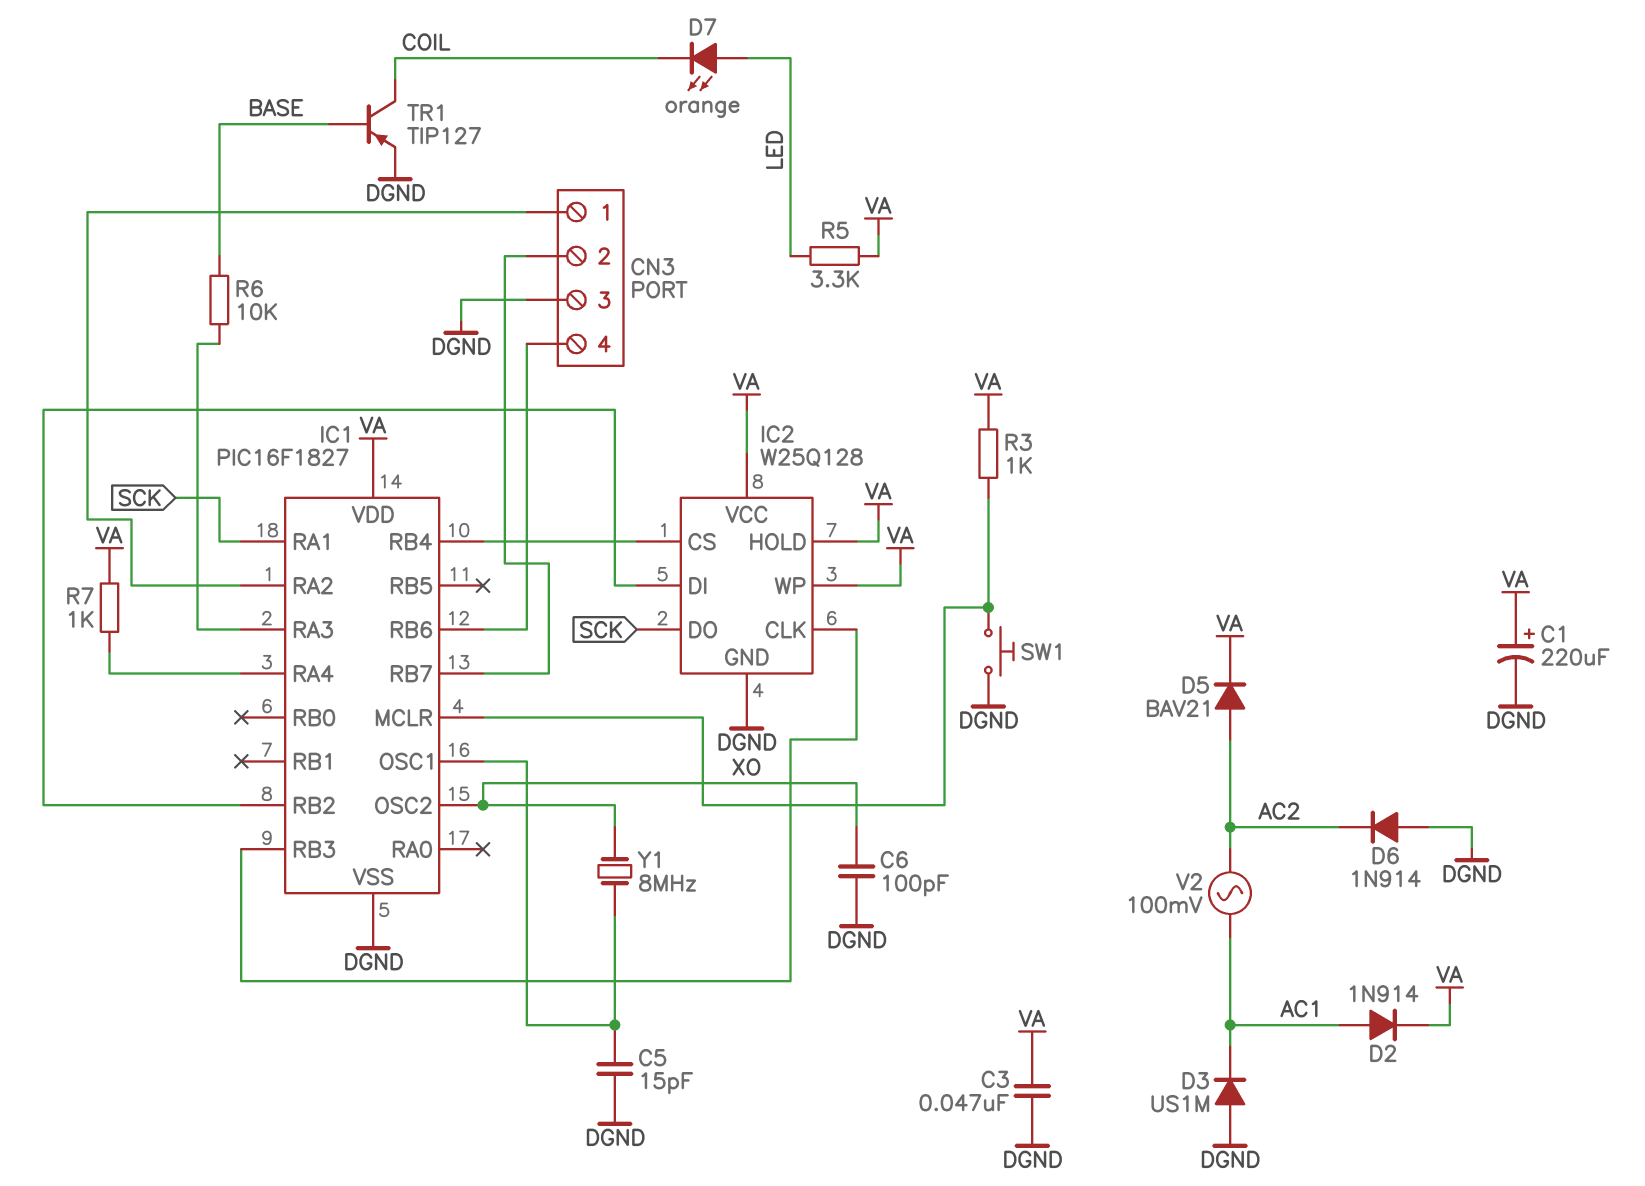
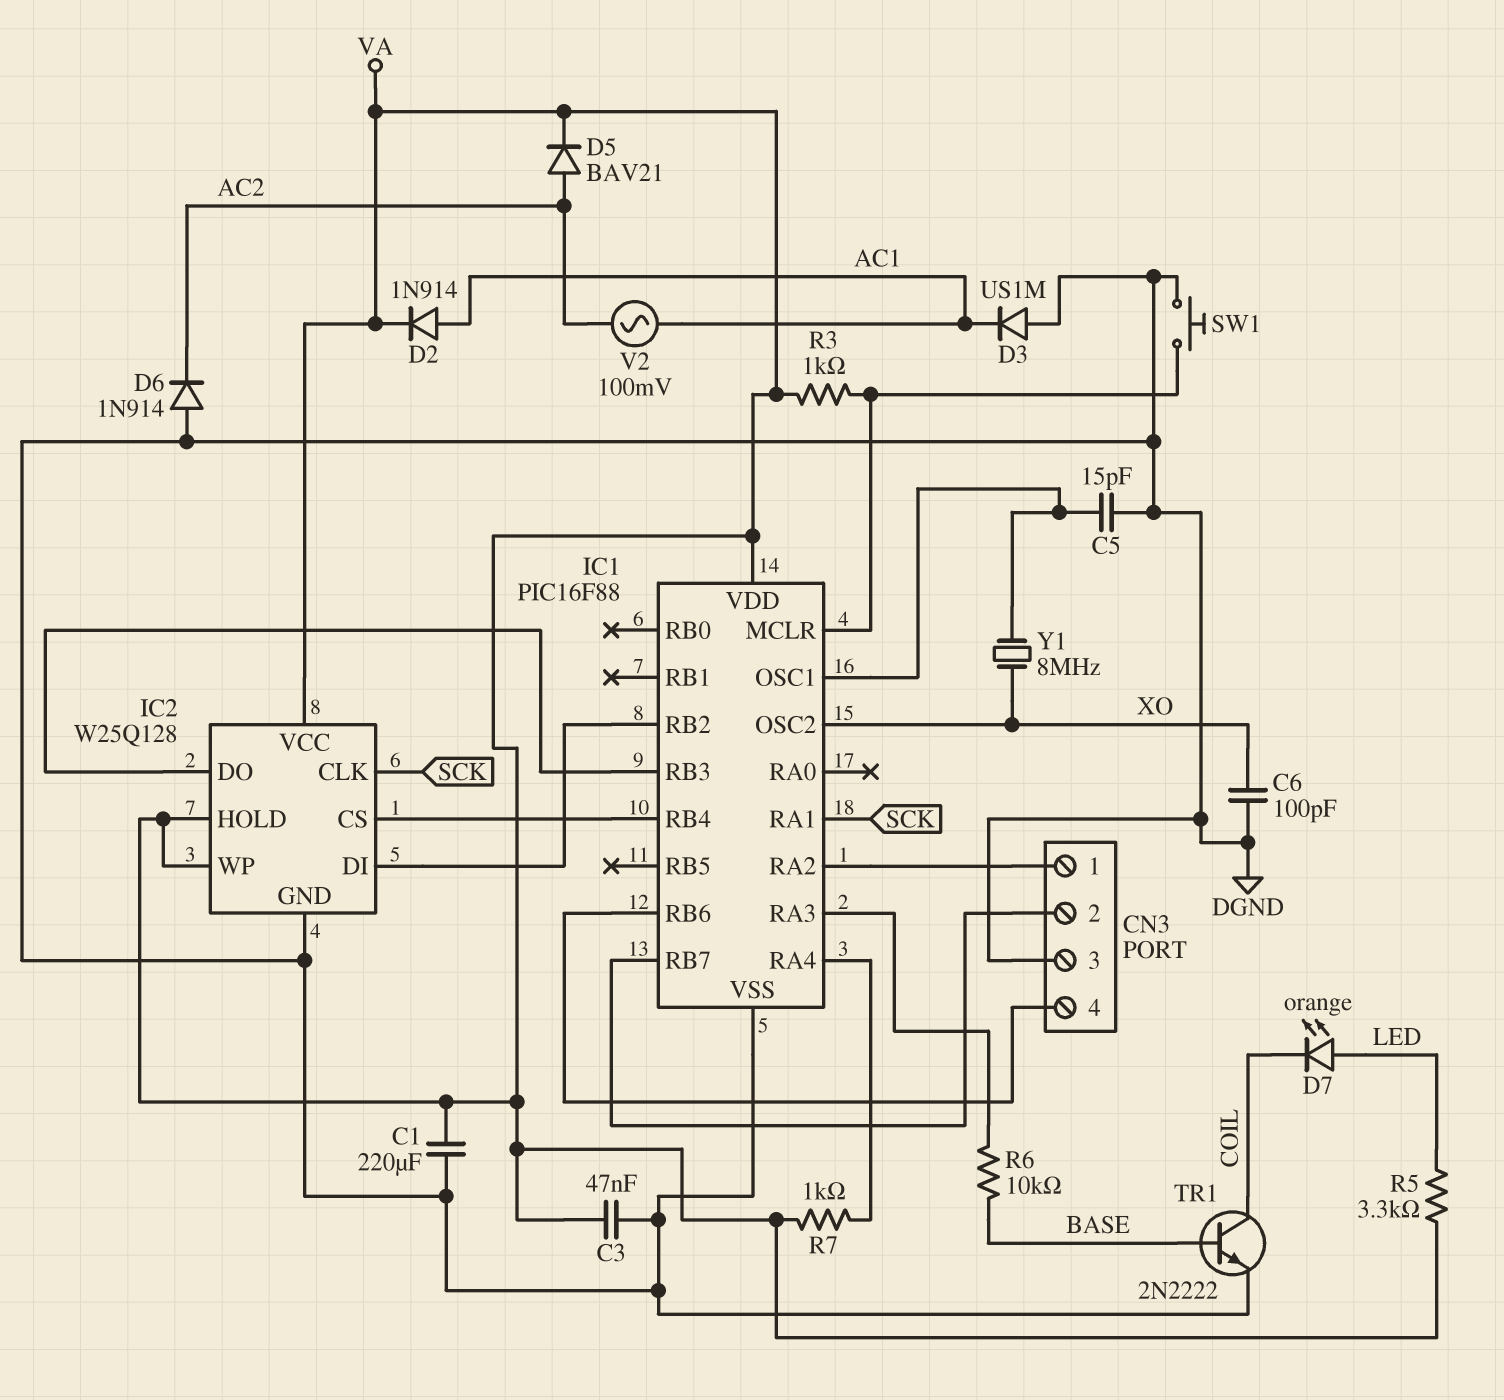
C1: 220uF (plus VA, minus DGND) -> 220uF (DGND, VA)
IC1: PIC16F1827 -> PIC16F88
IC2 pin CLK: IC1/RB3 -> SCK
IC2 pin DO: SCK -> IC1/RB3
TR1: PNP TIP127 (B BASE, C COIL, E DGND) -> NPN 2N2222 (B BASE, C COIL, E DGND)

